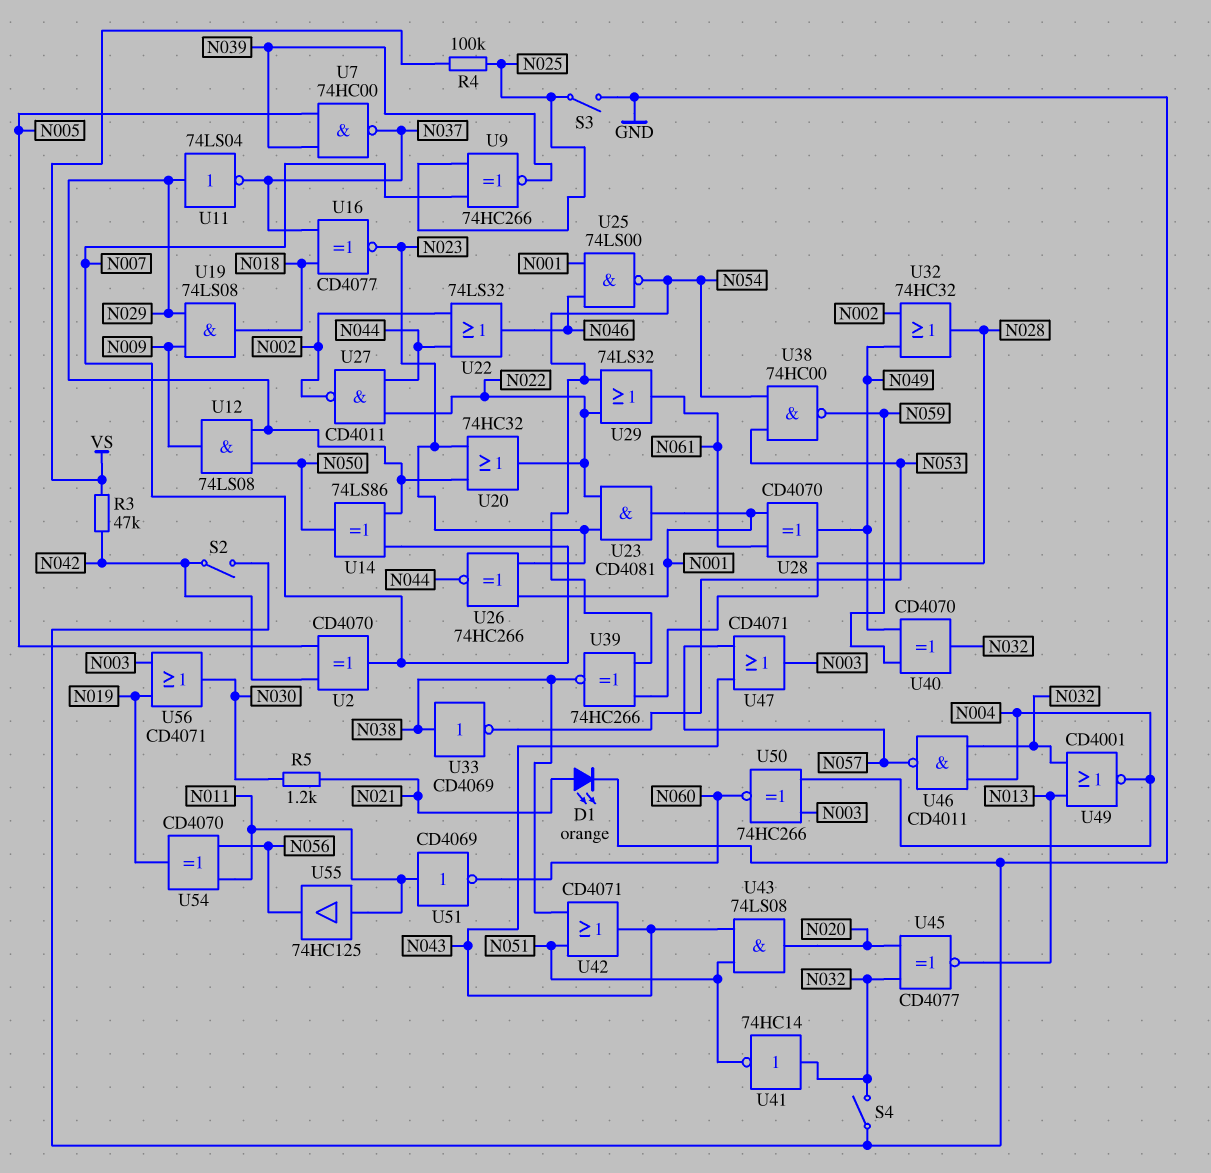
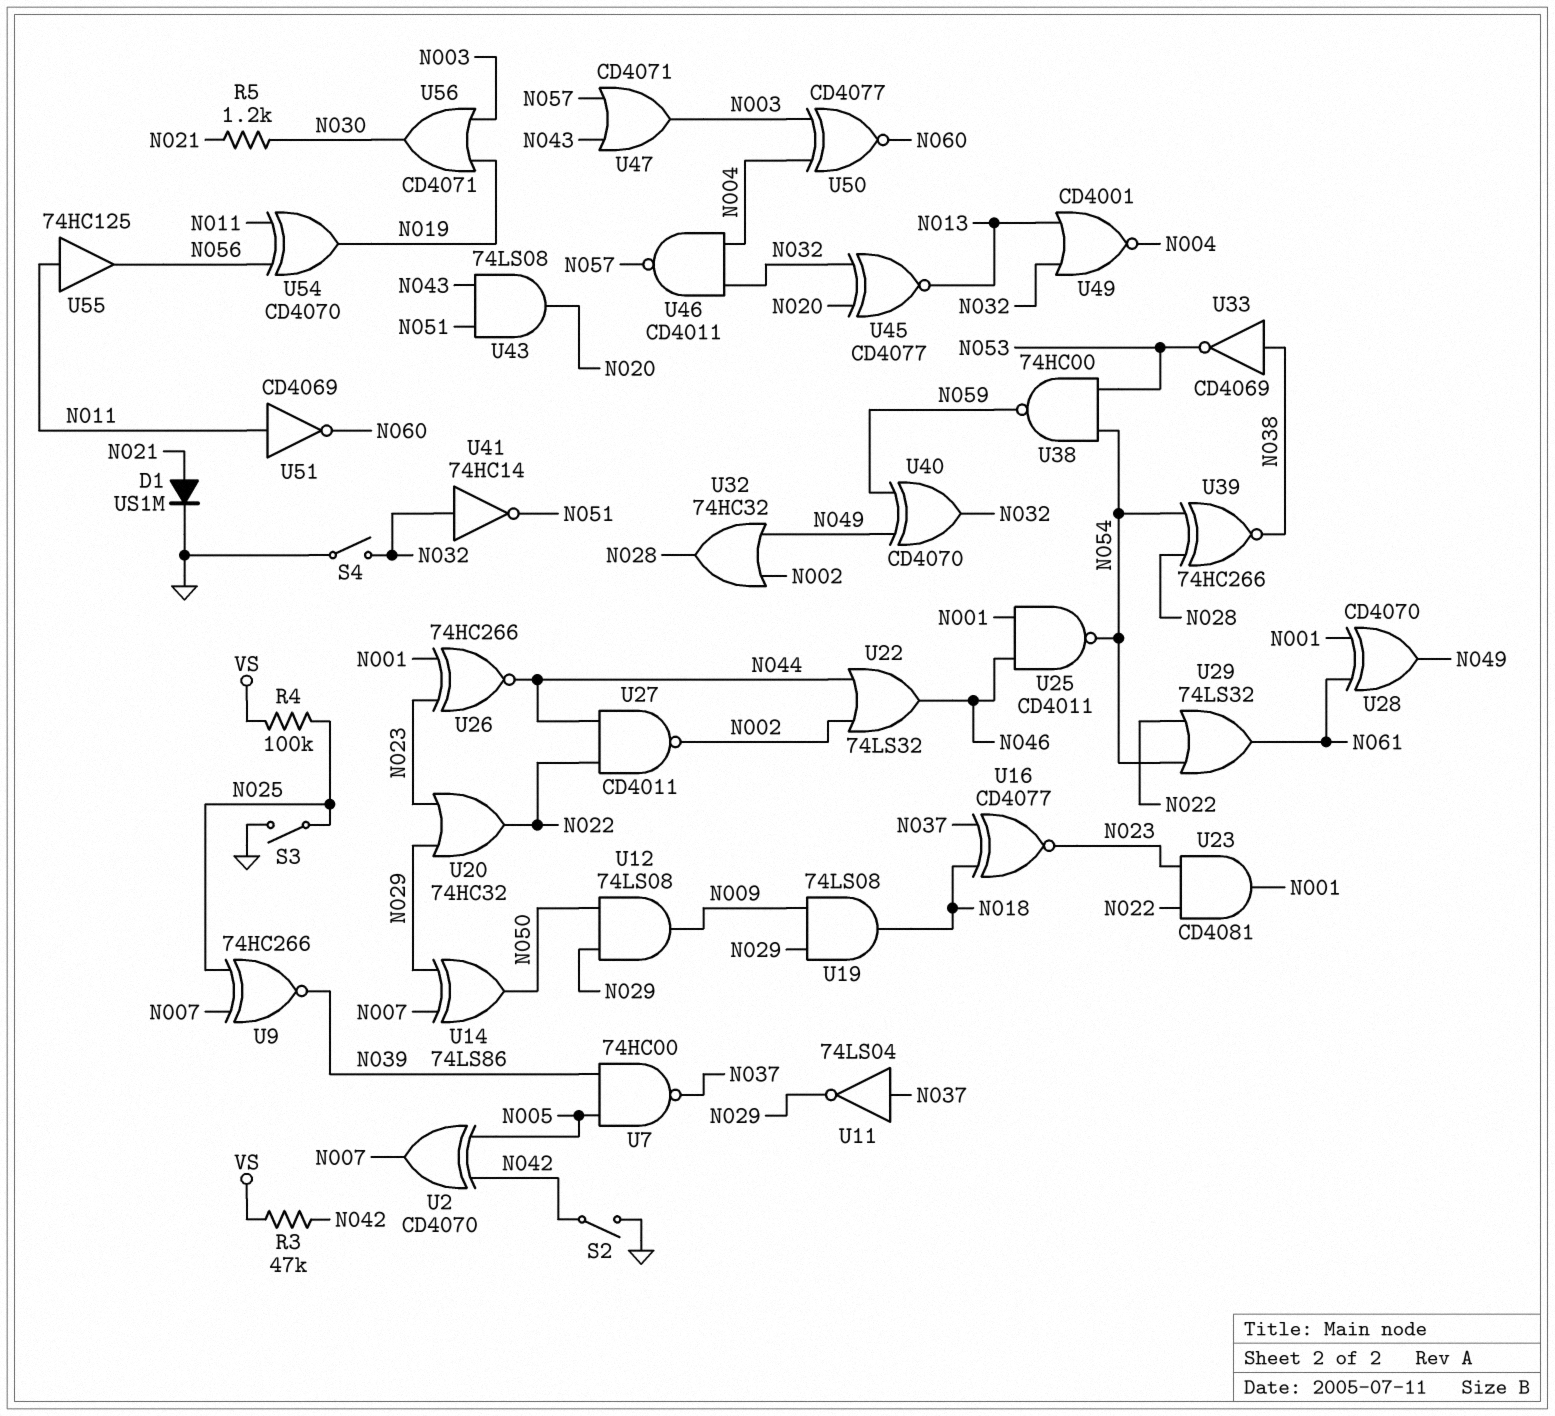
D1: LED orange (A N021, K GND) -> diode US1M (A N021, K GND)
U11: NOT 74LS04 (in N029, out N037) -> NOT 74LS04 (in N037, out N029)
U25: NAND 74LS00 (in N001, in N046, out N054) -> NAND CD4011 (in N001, in N046, out N054)
U42: OR CD4071 (in N038, in N051, out N043) -> none
U50: XNOR 74HC266 (in N003, in N004, out N060) -> XNOR CD4077 (in N003, in N004, out N060)

